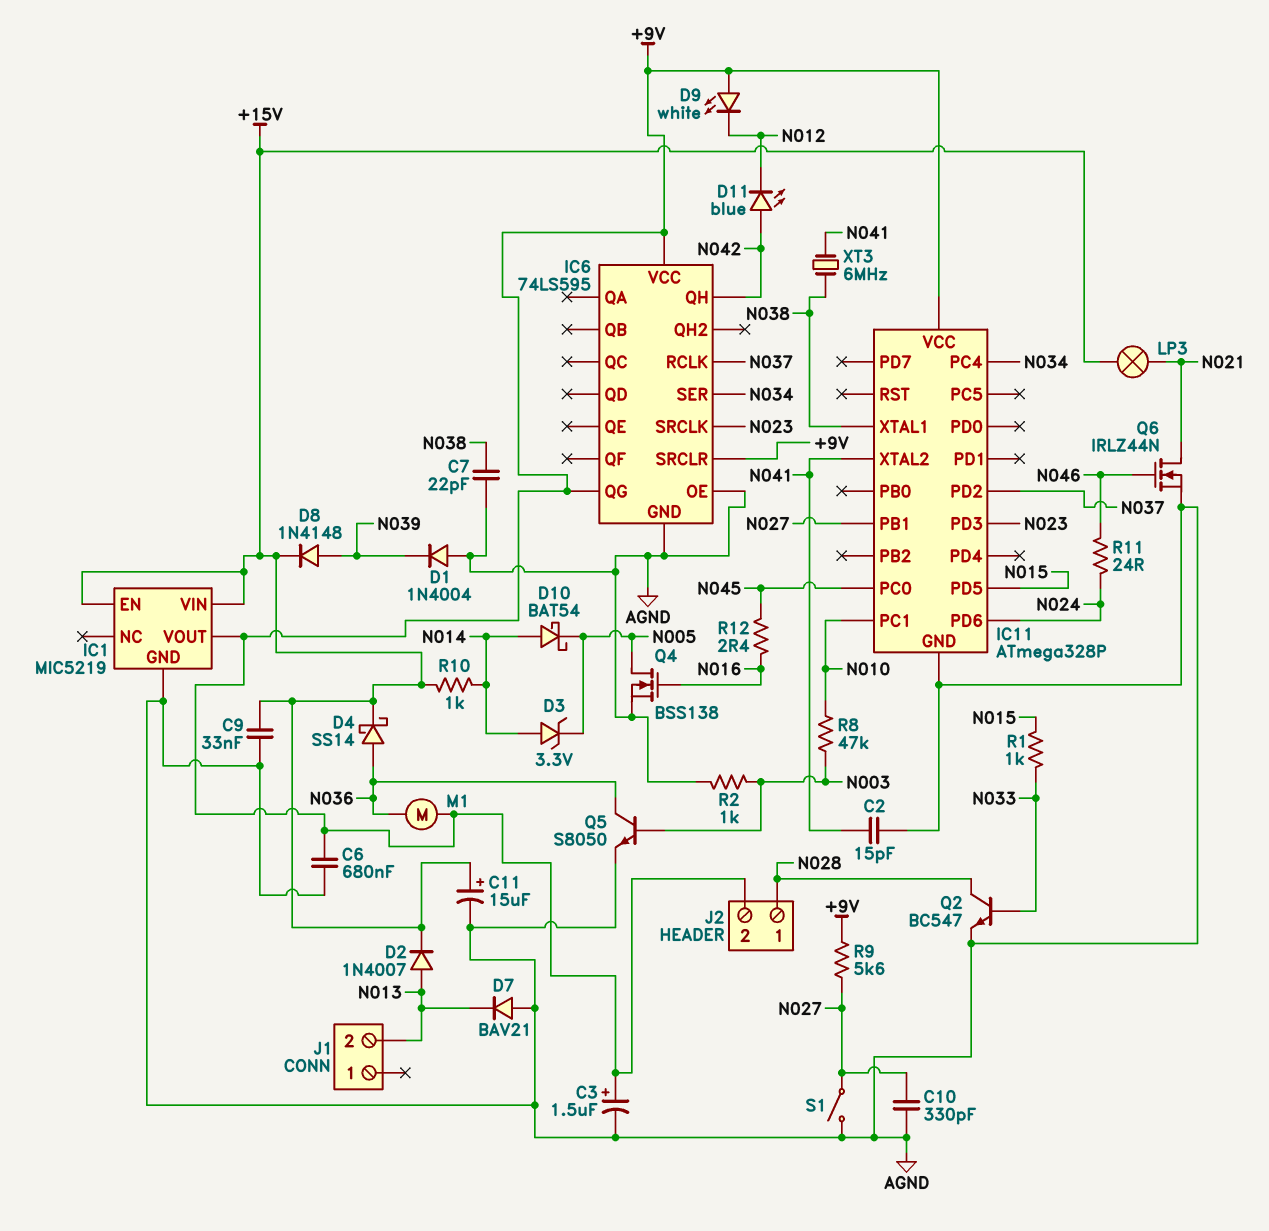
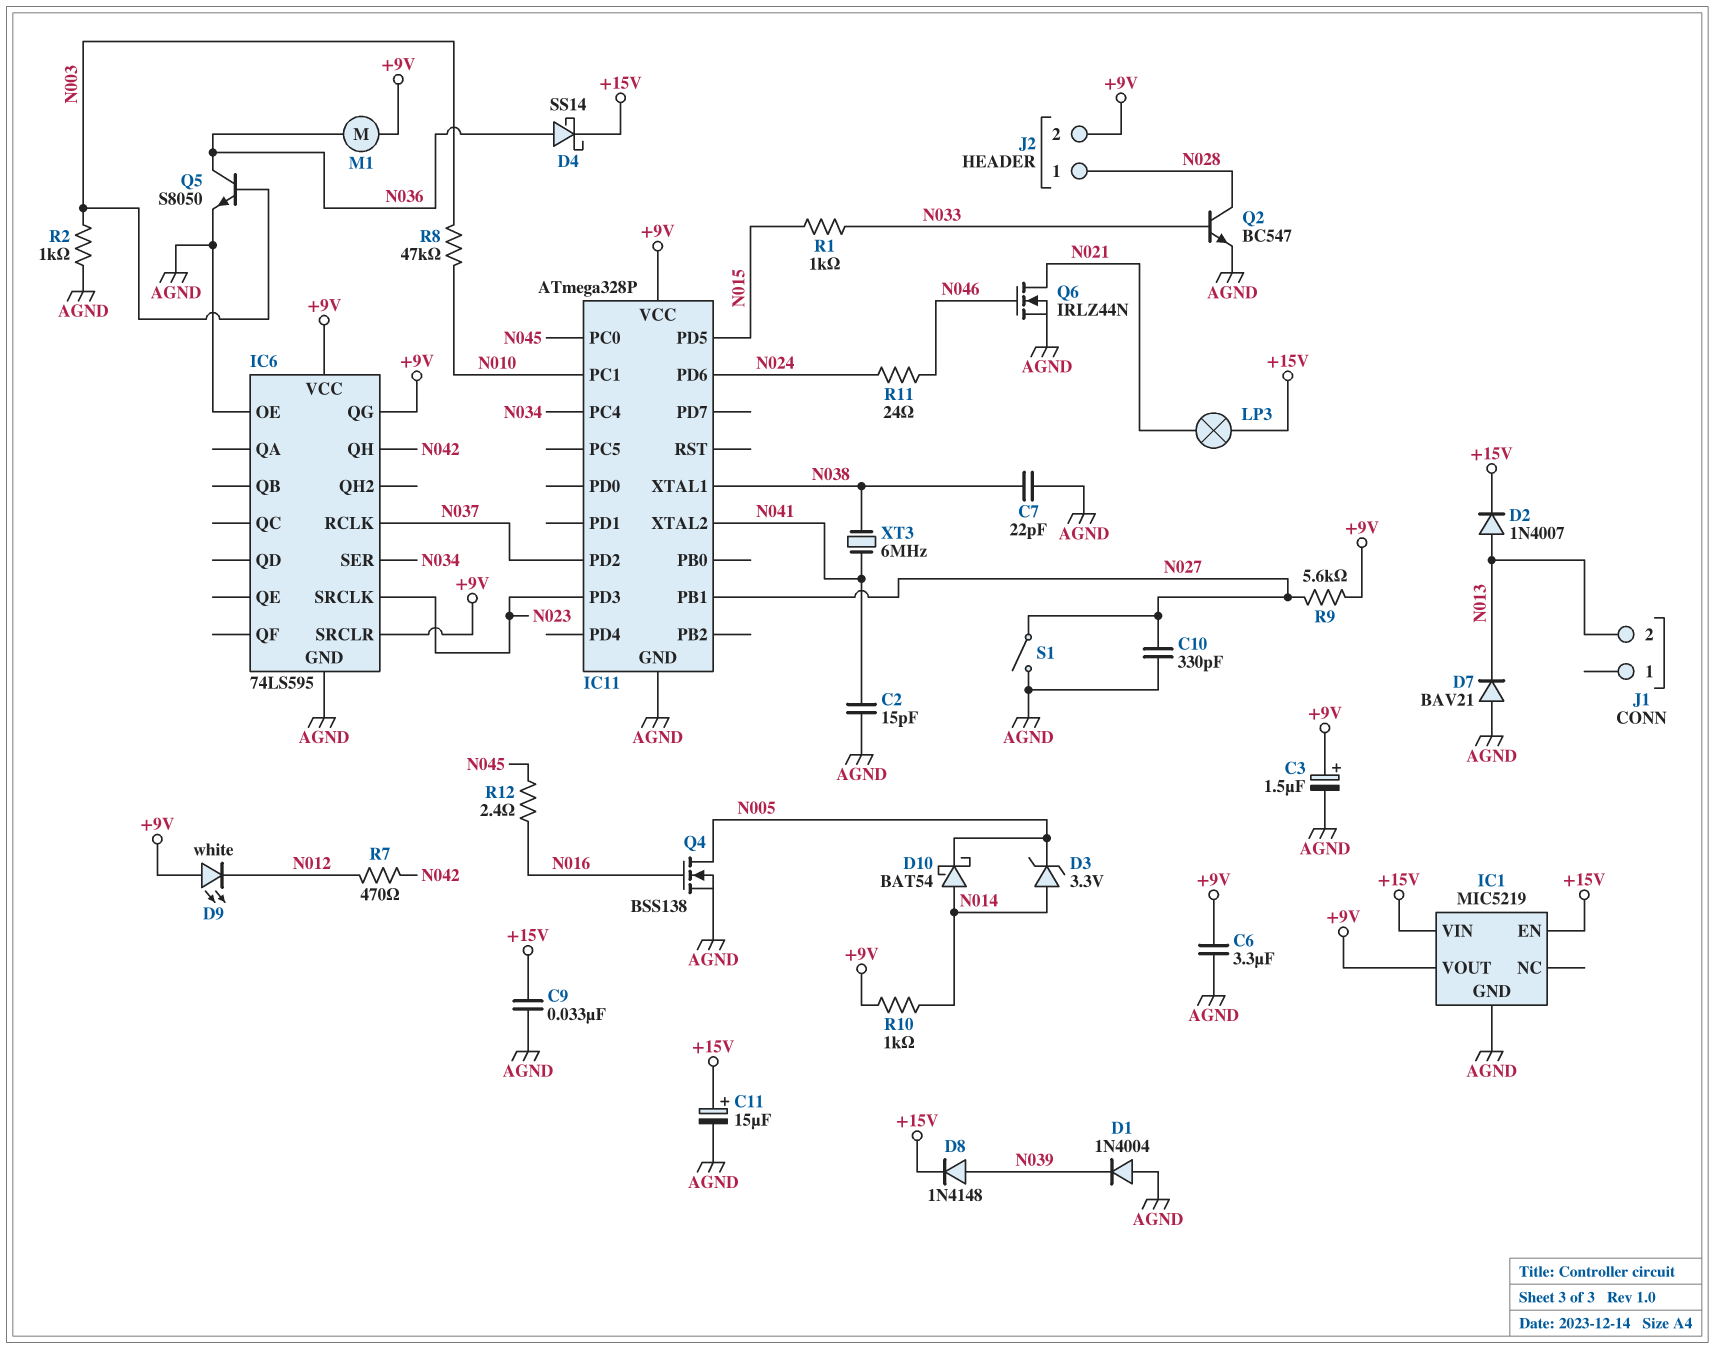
C6: 680nF (+9V, AGND) -> 3.3uF (+9V, AGND)
D11: LED blue (A N042, K N012) -> none
R7: none -> 470 (N012, N042)
R10: 1k (+15V, N014) -> 1k (+9V, N014)

